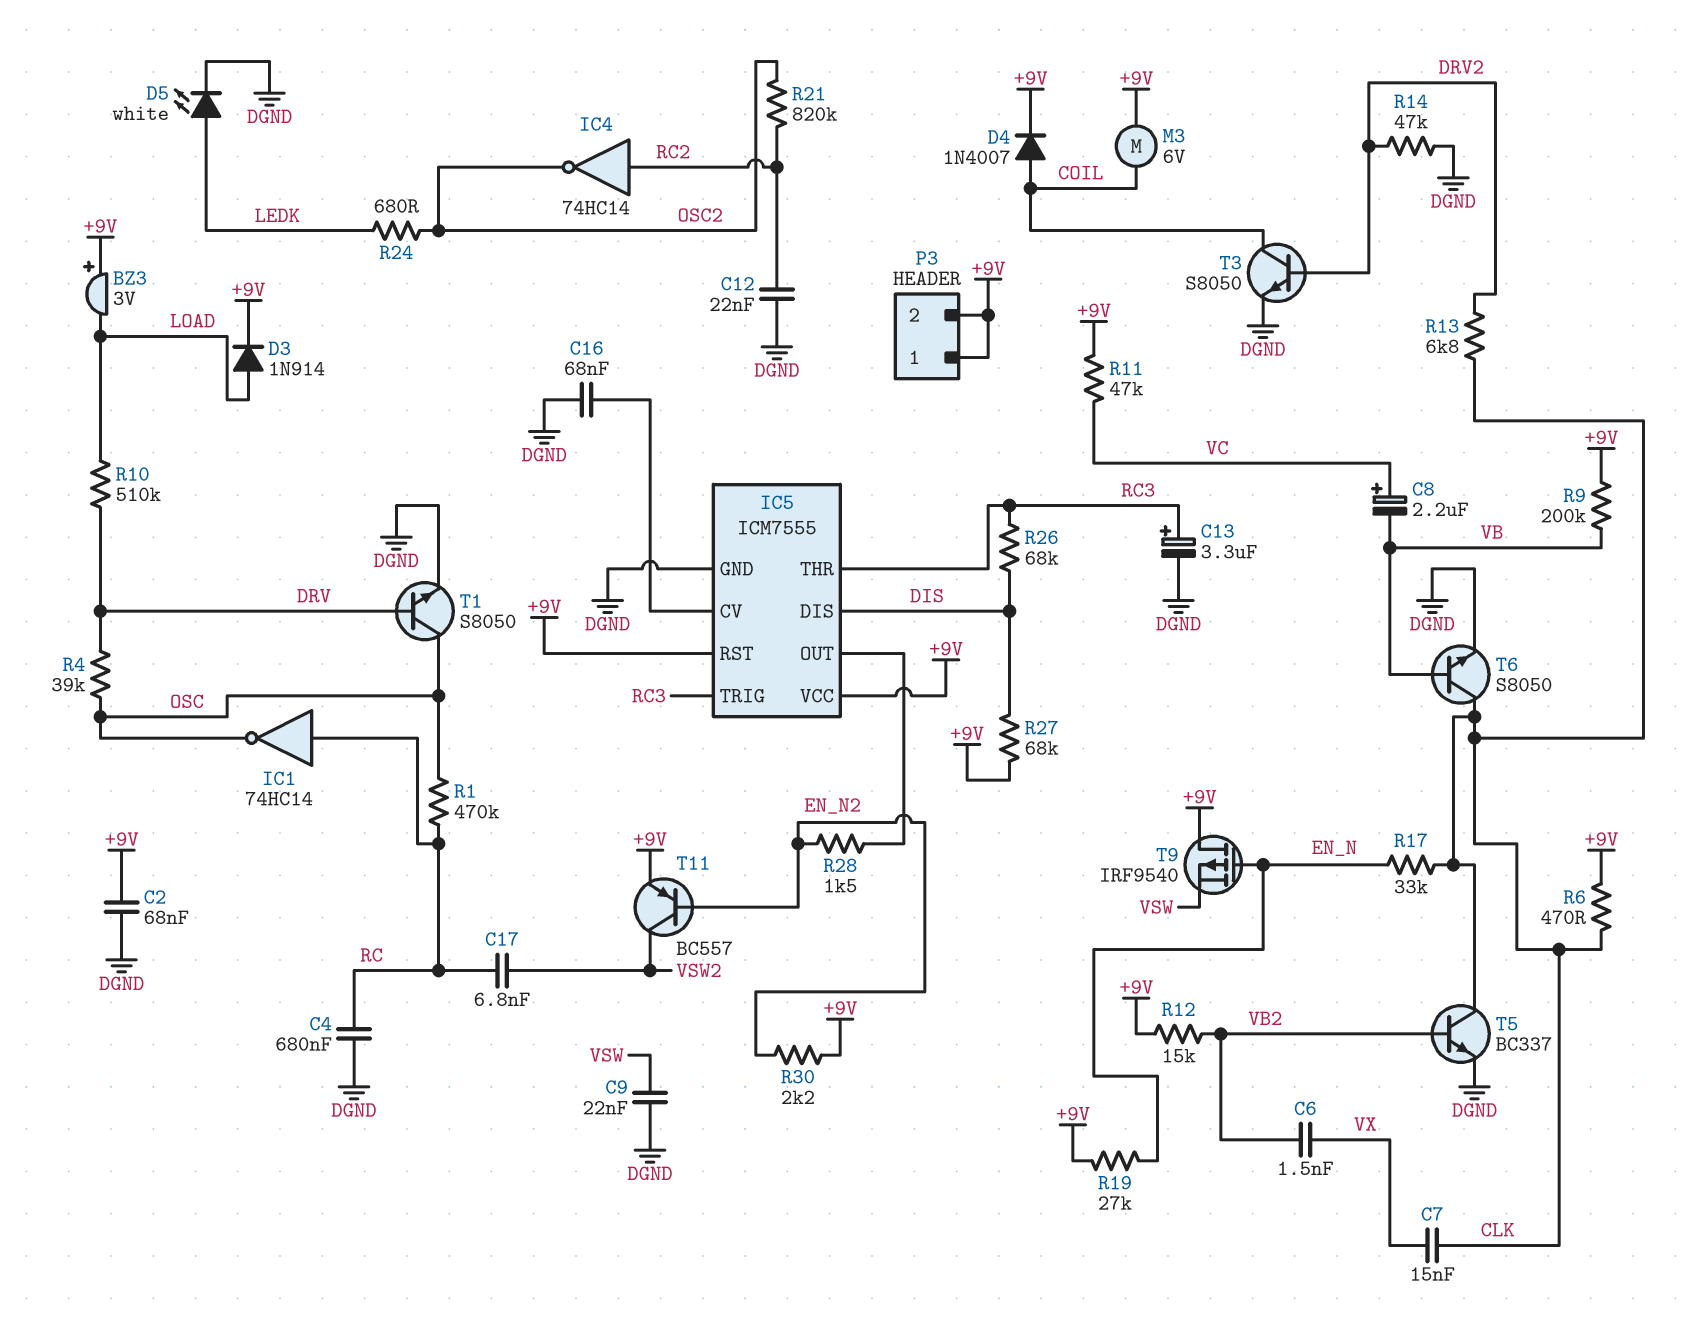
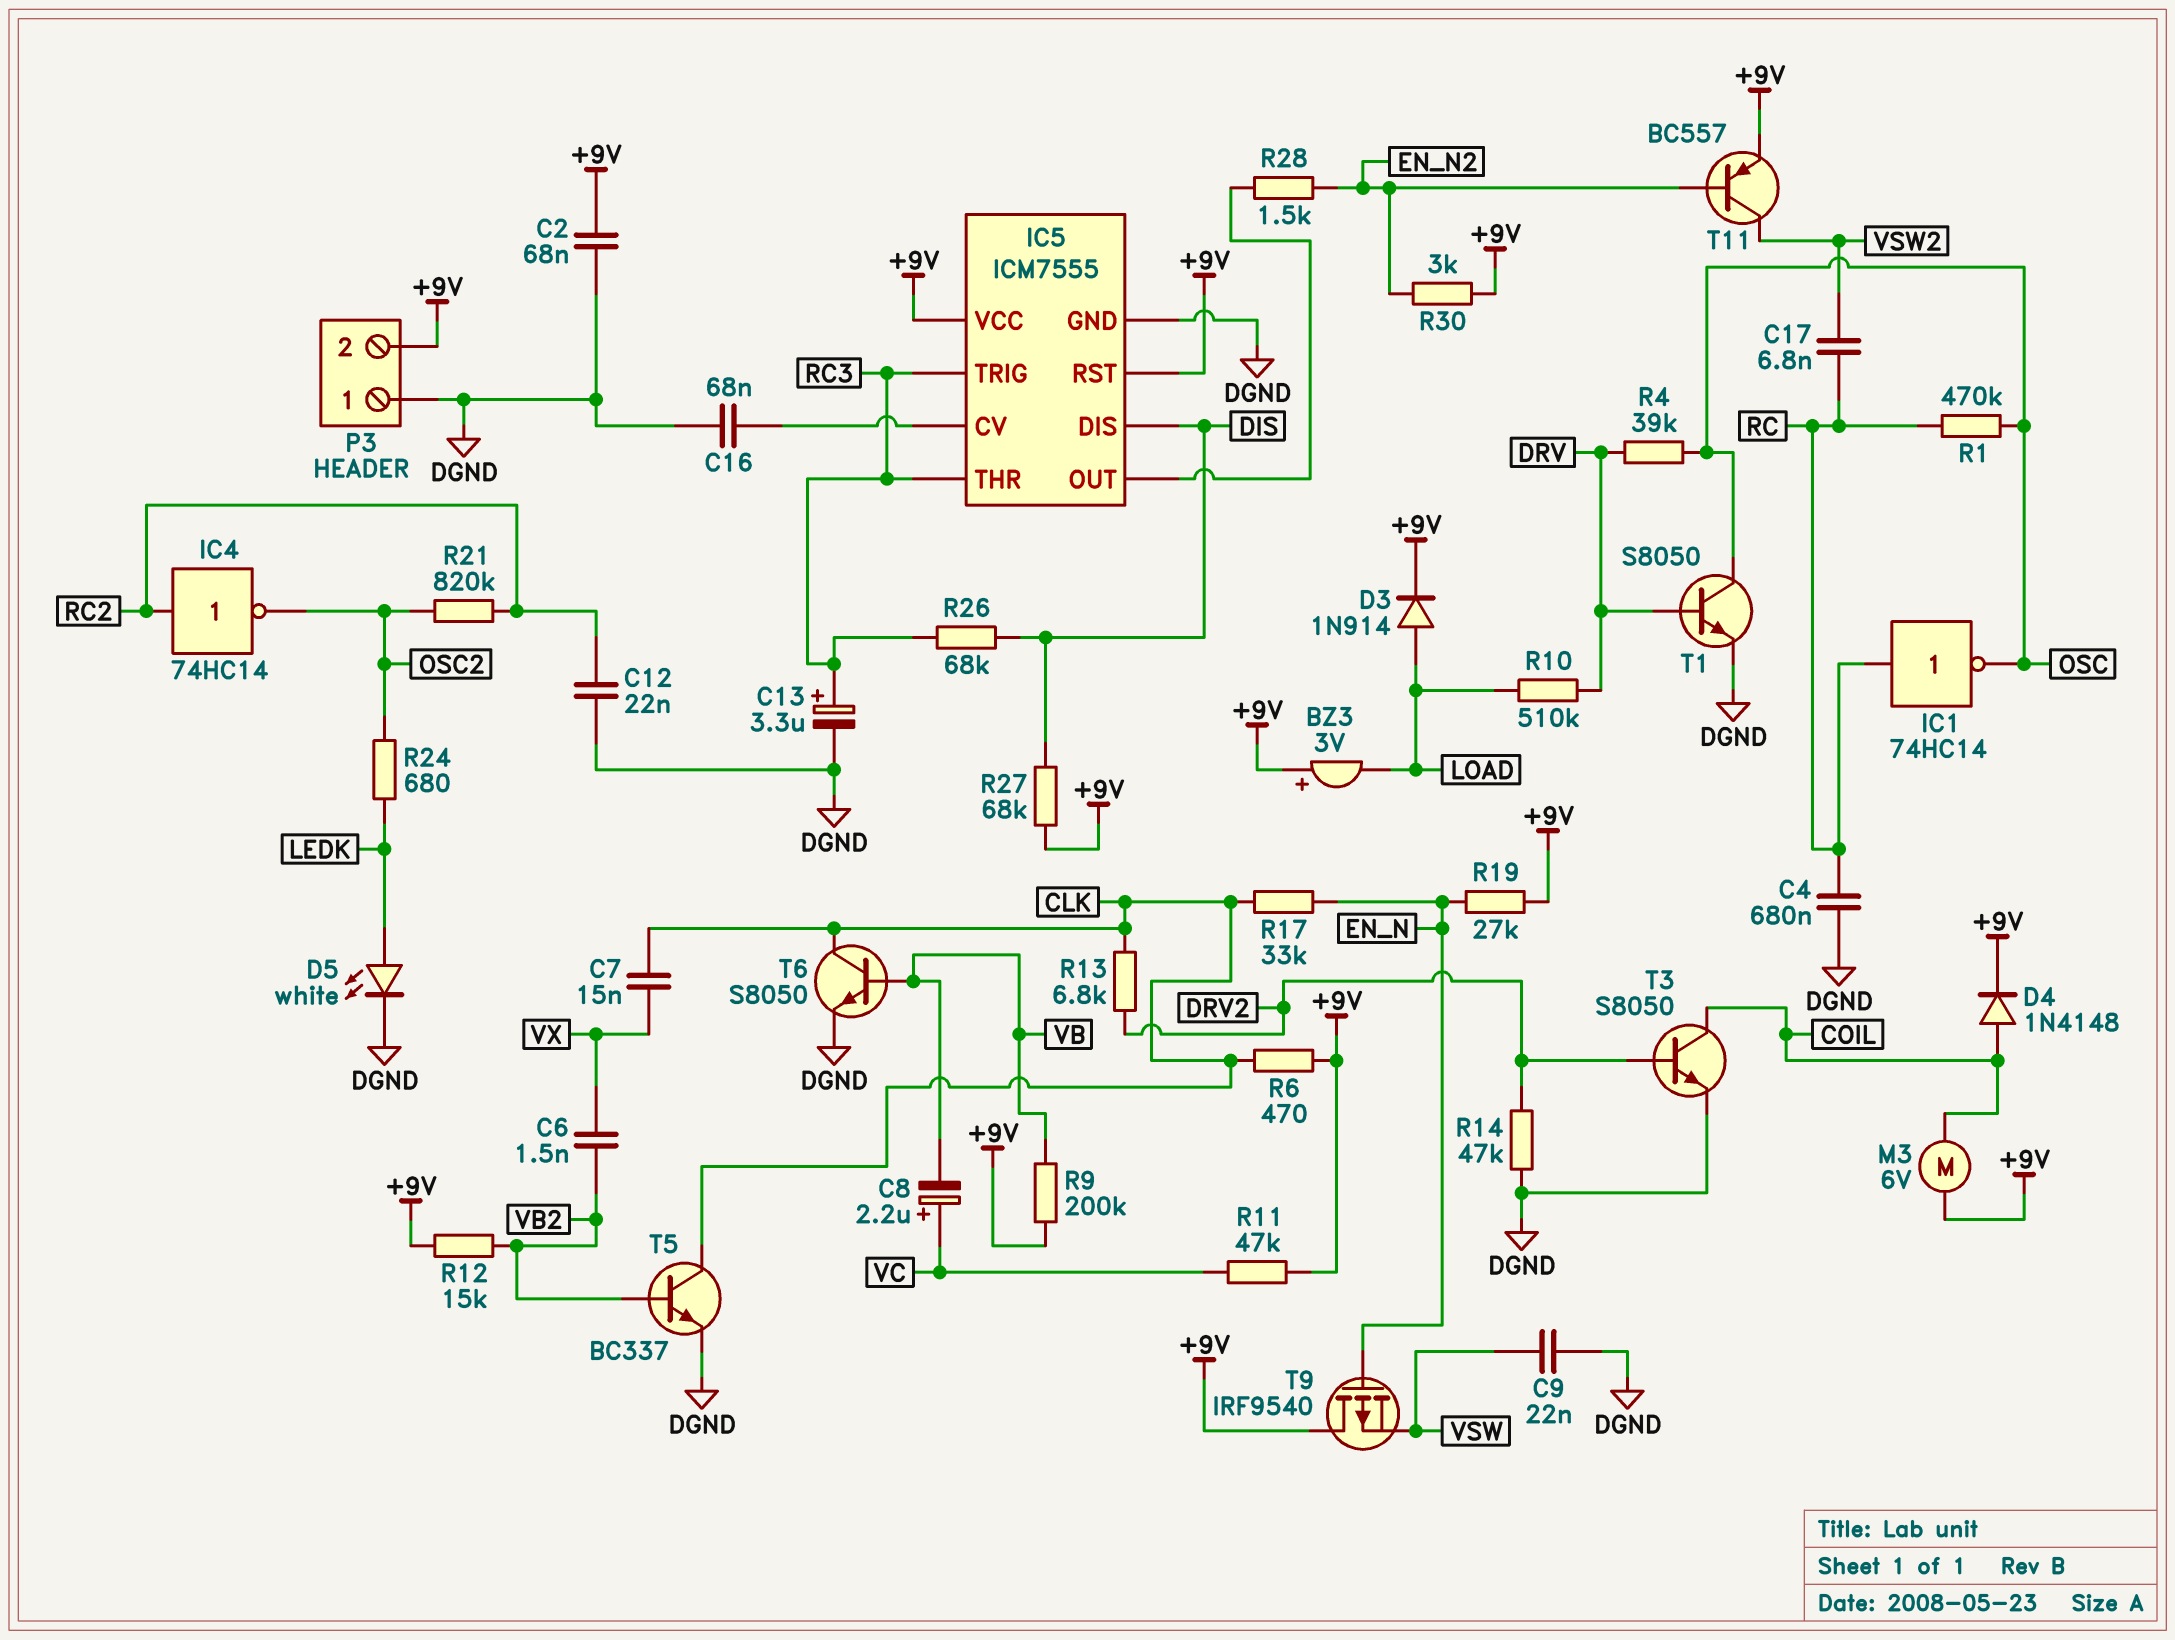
D4: diode 1N4007 (A COIL, K +9V) -> diode 1N4148 (A COIL, K +9V)
P3 pin 1: +9V -> DGND
R30: 2.2k (+9V, EN_N2) -> 3k (+9V, EN_N2)

